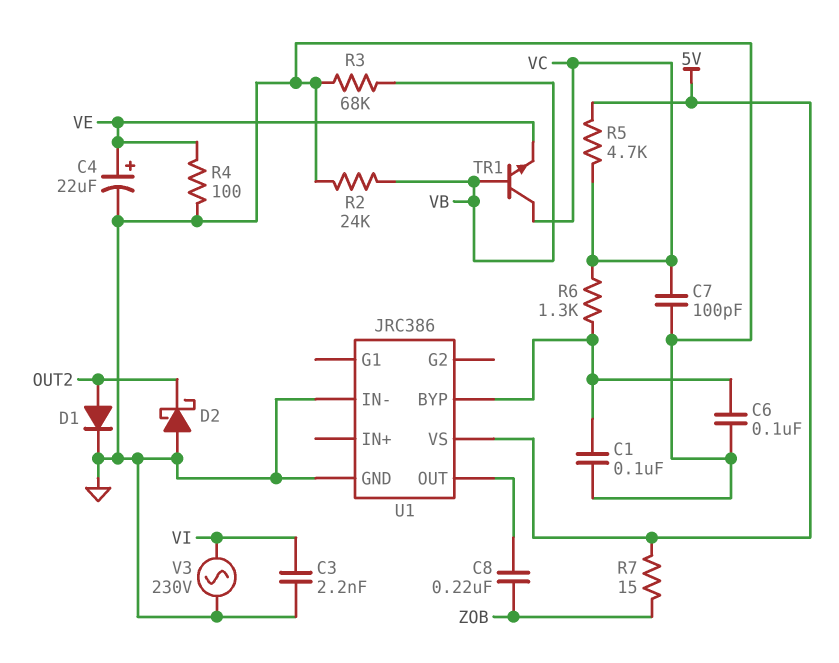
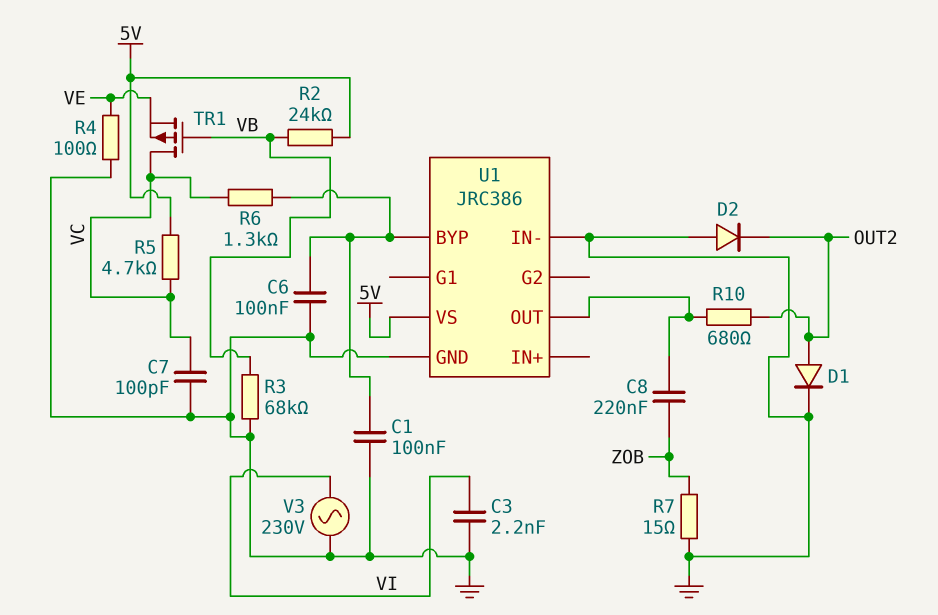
C4: 22uF (plus VE, minus GND) -> none
D2: schottky (A GND, K OUT2) -> diode (A GND, K OUT2)
R2: 24k (GND, VB) -> 24k (5V, VB)
R7: 15 (5V, ZOB) -> 15 (GND, ZOB)
R10: none -> 680 (OUT2, U1/OUT)
TR1: NPN (B VB, C VC, E VE) -> PMOS (G VB, D VC, S VE)

